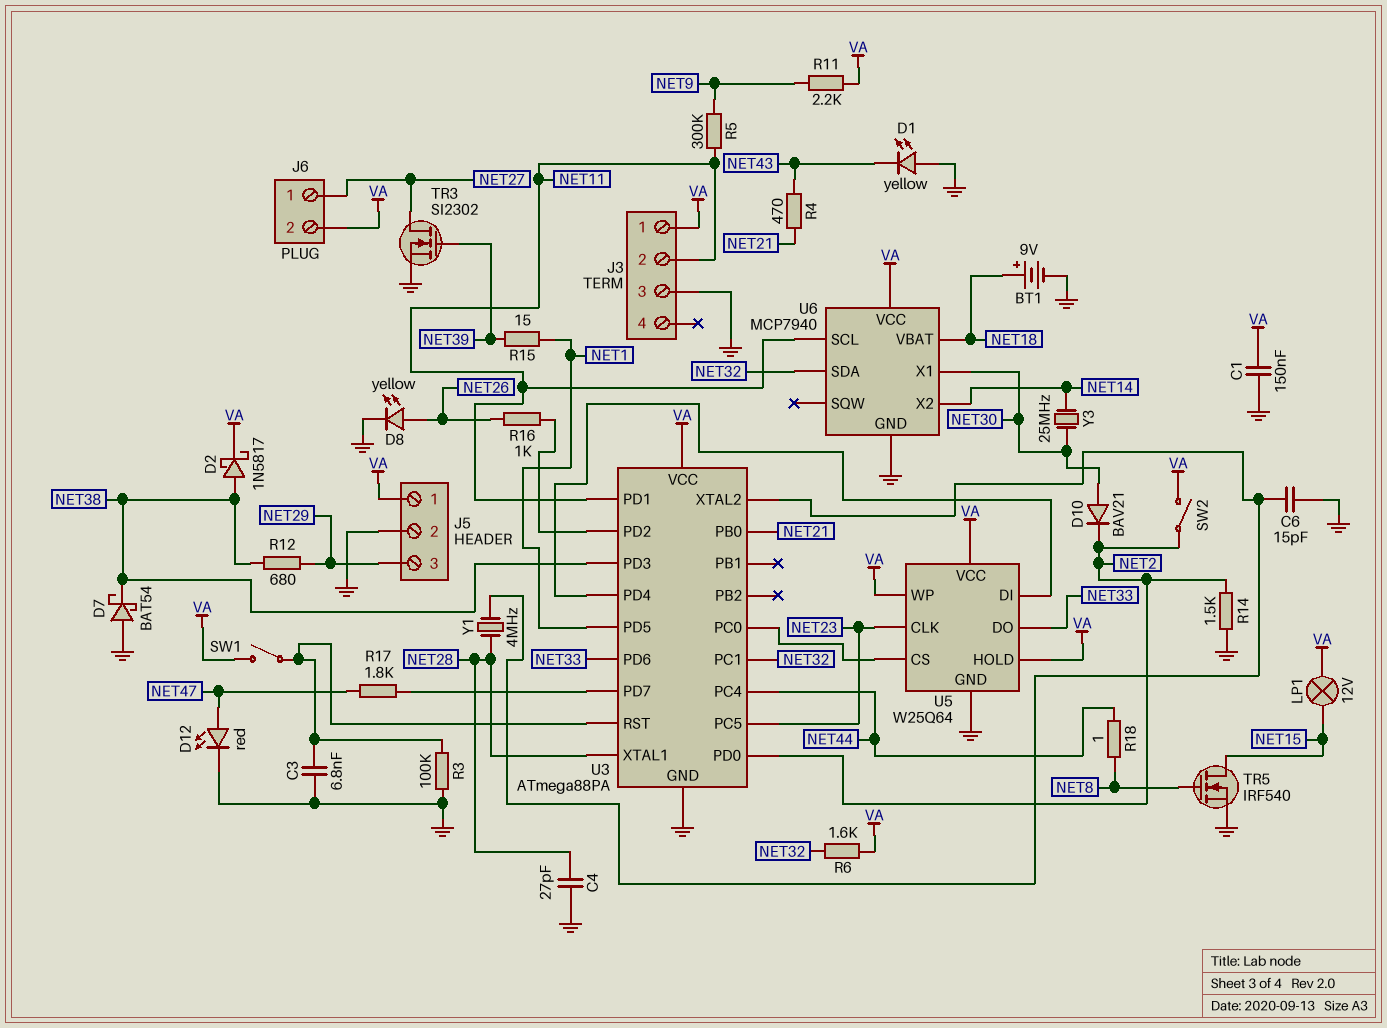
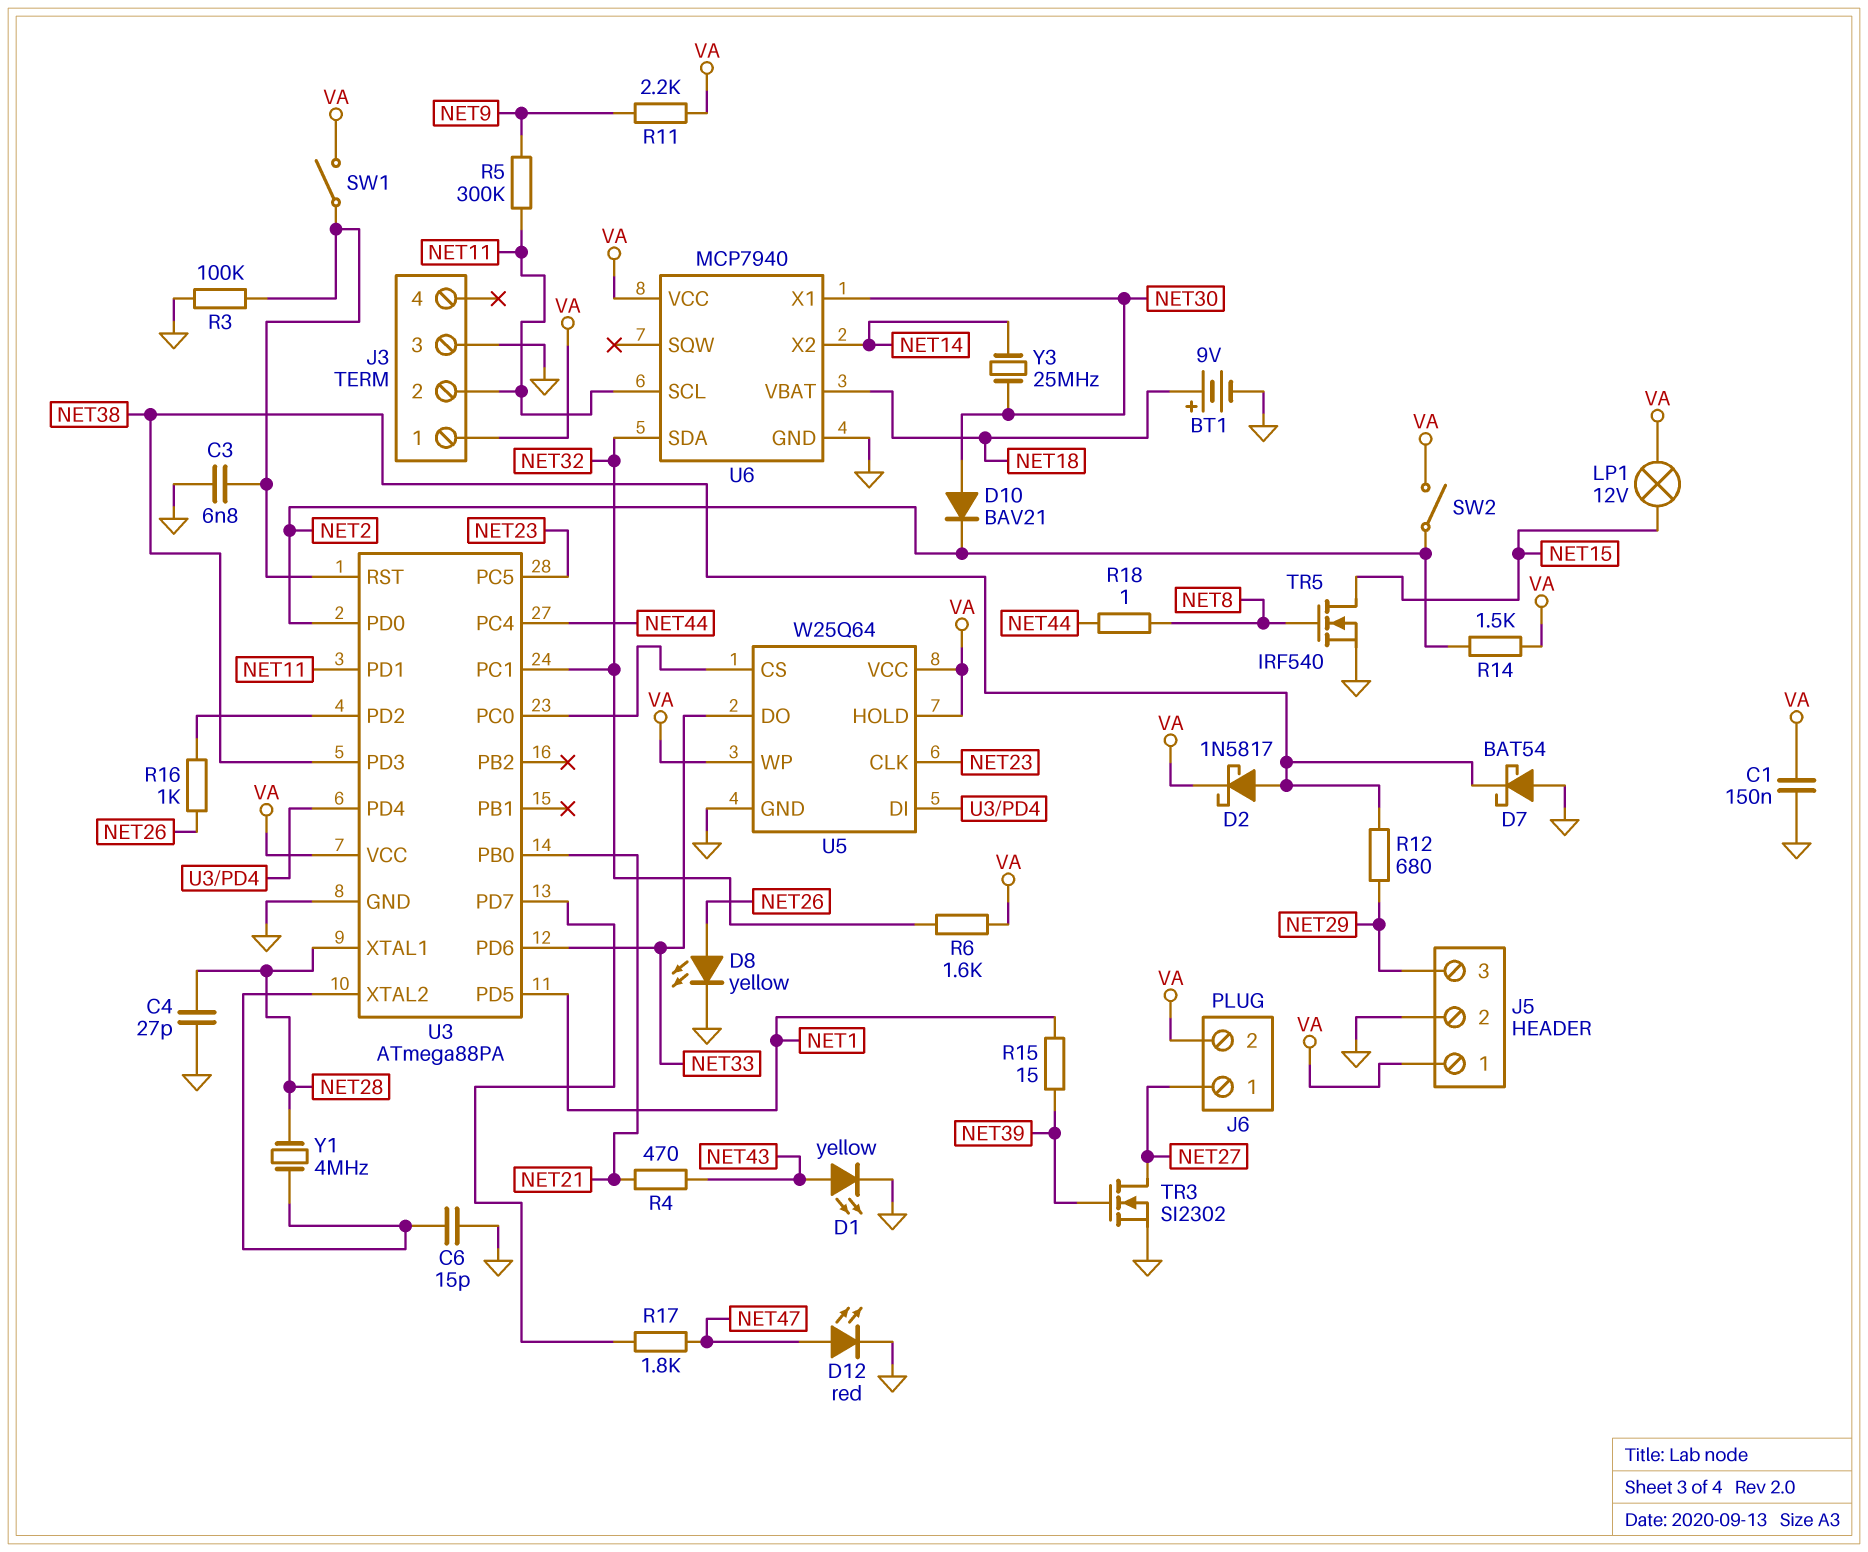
D1: LED yellow (A GND, K NET43) -> LED yellow (A NET43, K GND)
R14: 1.5k (GND, NET2) -> 1.5k (NET2, VA)

